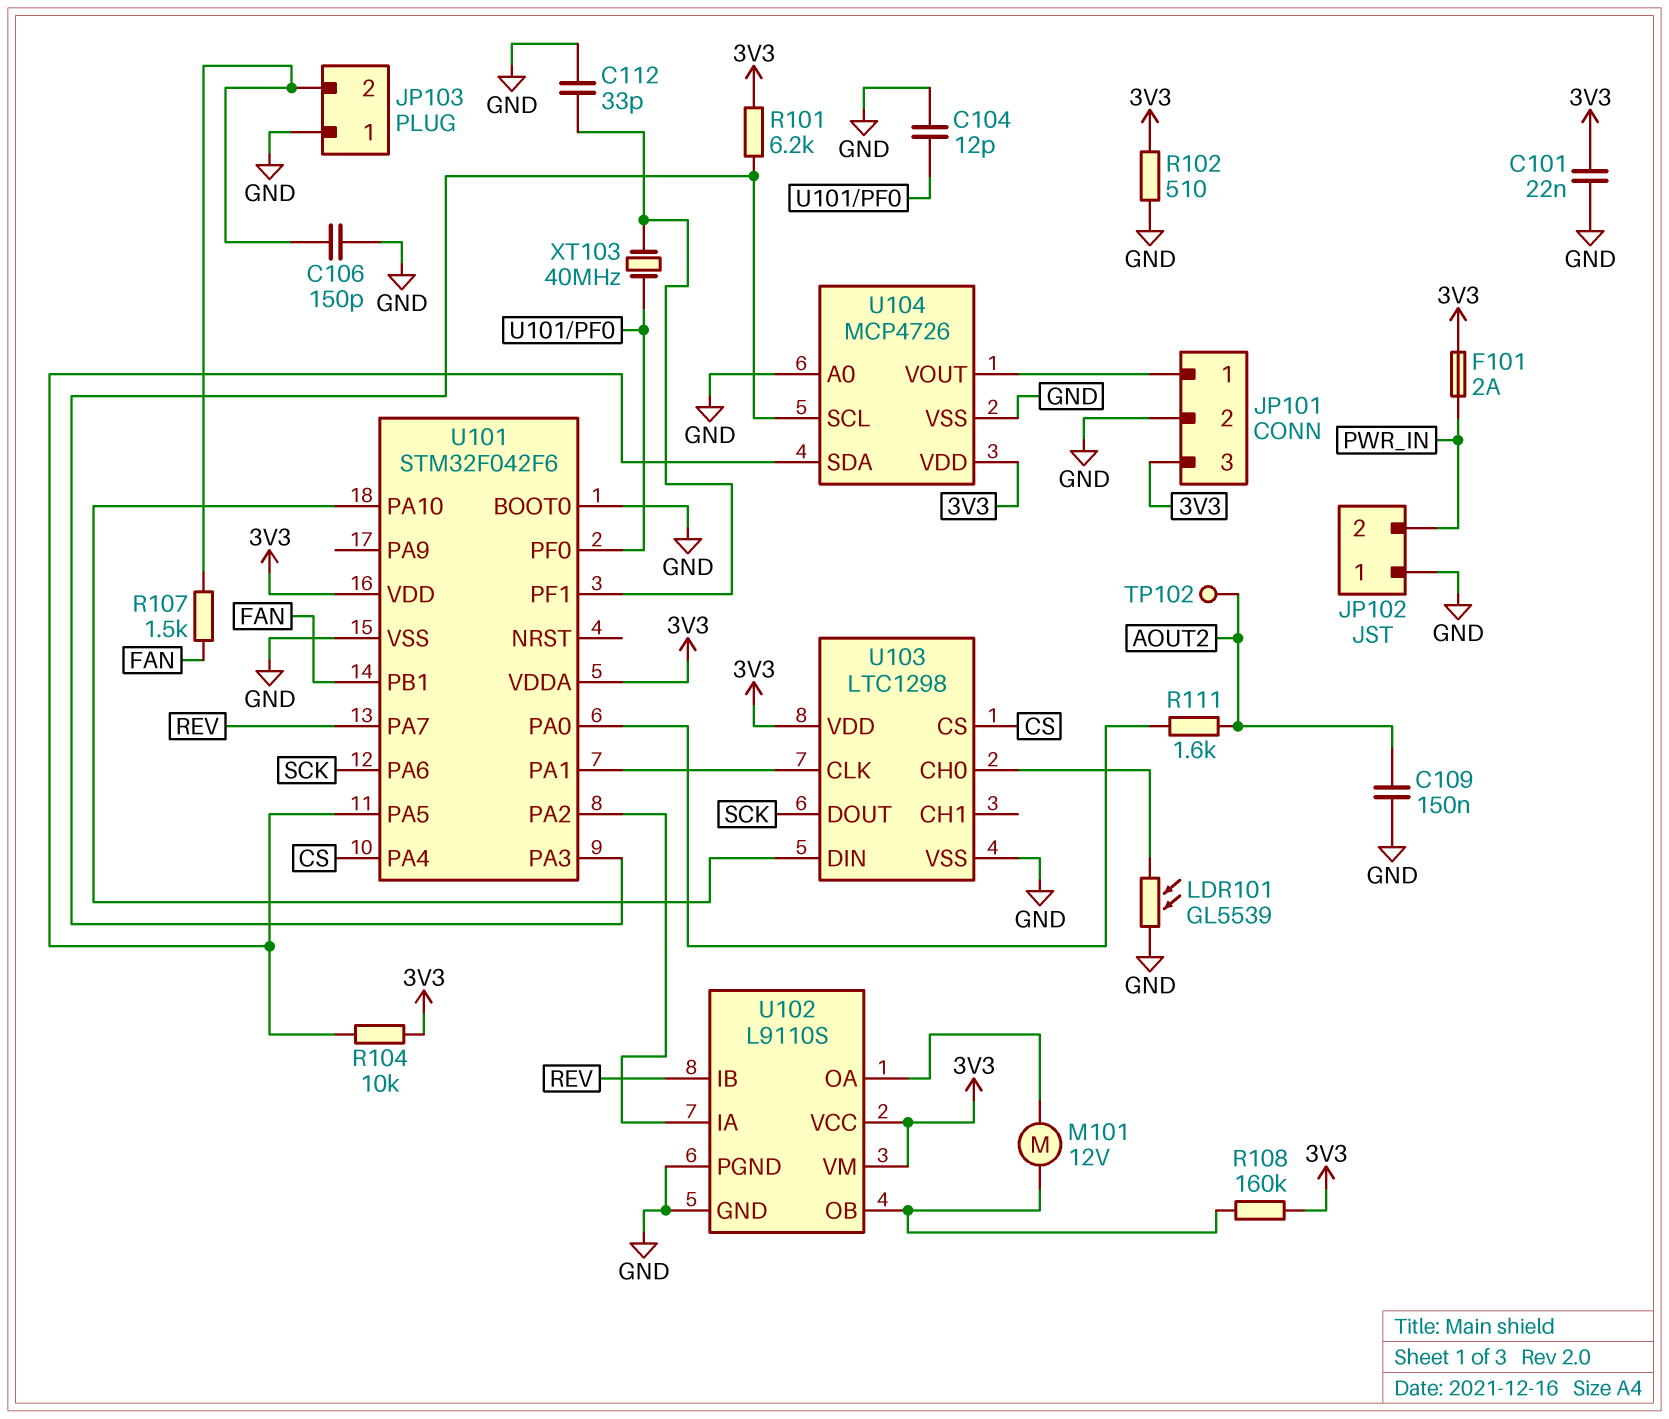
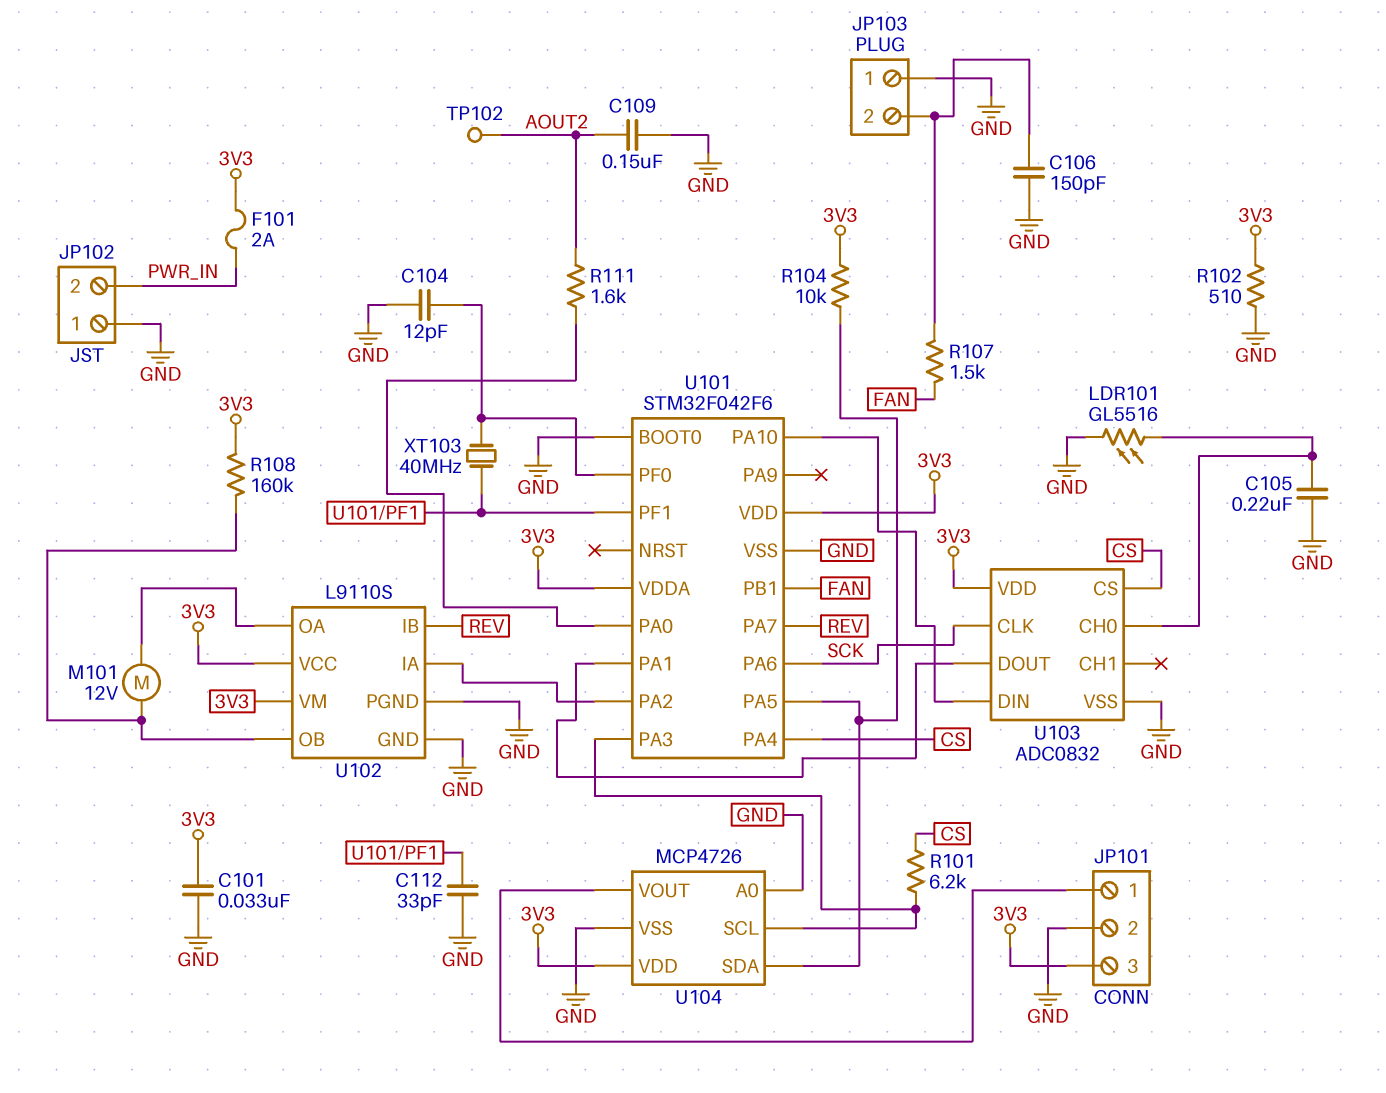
C101: 22nF (3V3, GND) -> 33nF (3V3, GND)
C105: none -> 220nF (GND, U103/CH0)
LDR101: GL5539 (GND, U103/CH0) -> GL5516 (GND, U103/CH0)
R101: 6.2k (3V3, U101/PA3) -> 6.2k (CS, U101/PA3)
U103: LTC1298 -> ADC0832
U103 pin CLK: U101/PA1 -> SCK
U103 pin DOUT: SCK -> U101/PA1

